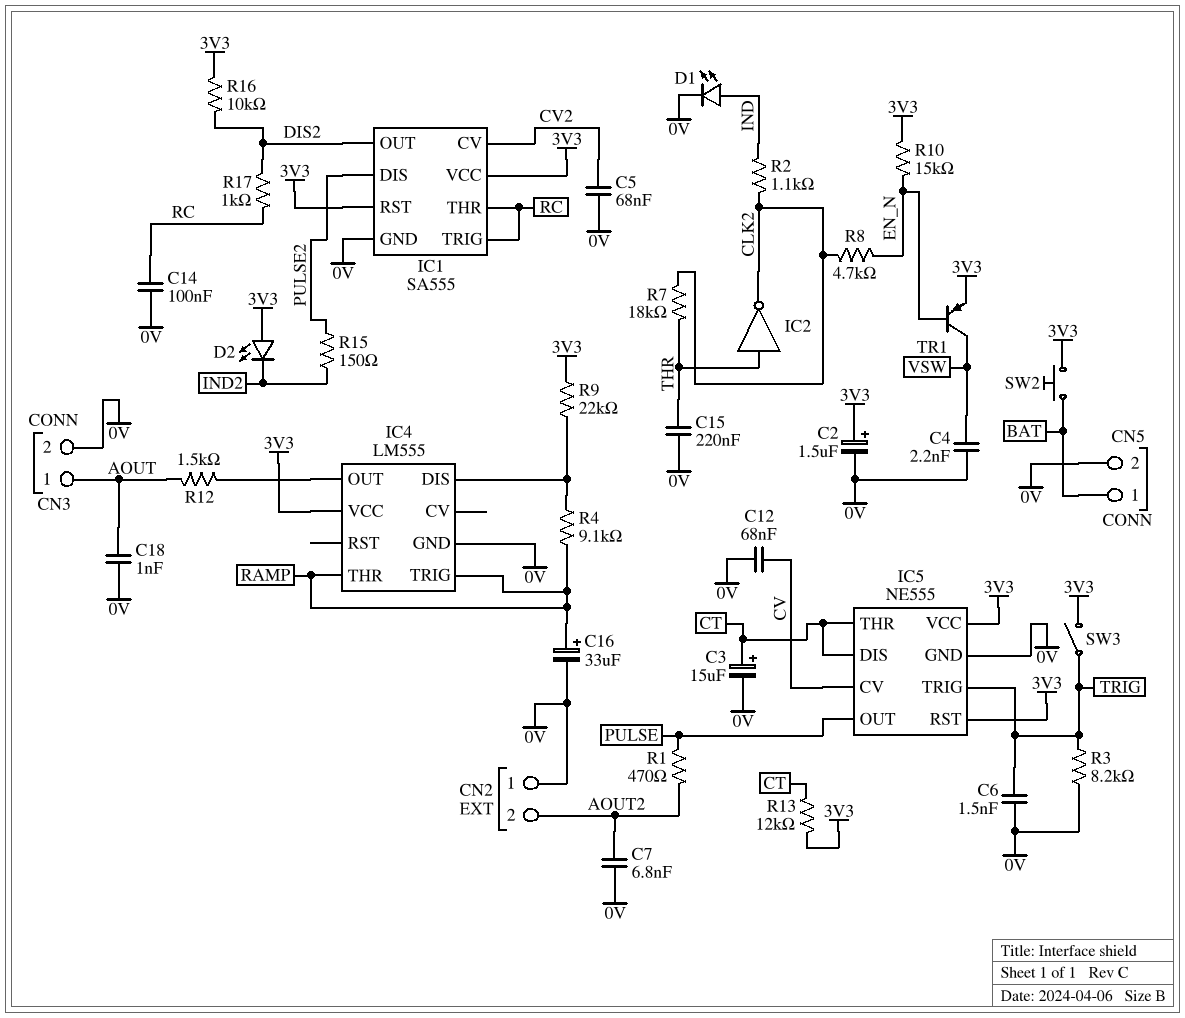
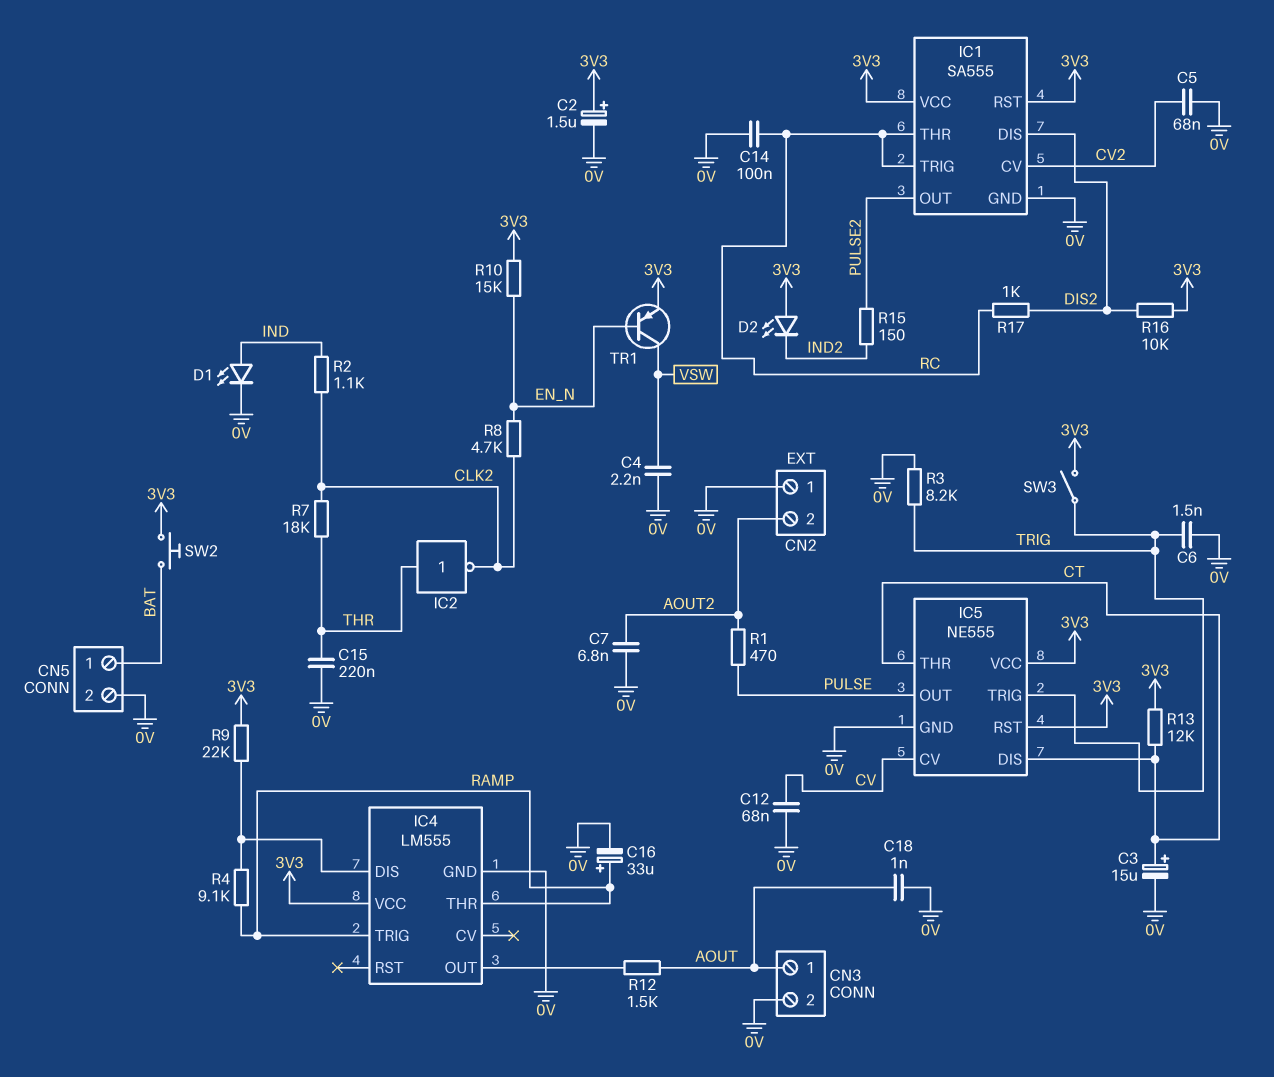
IC1 pin DIS: PULSE2 -> DIS2
IC1 pin OUT: DIS2 -> PULSE2

